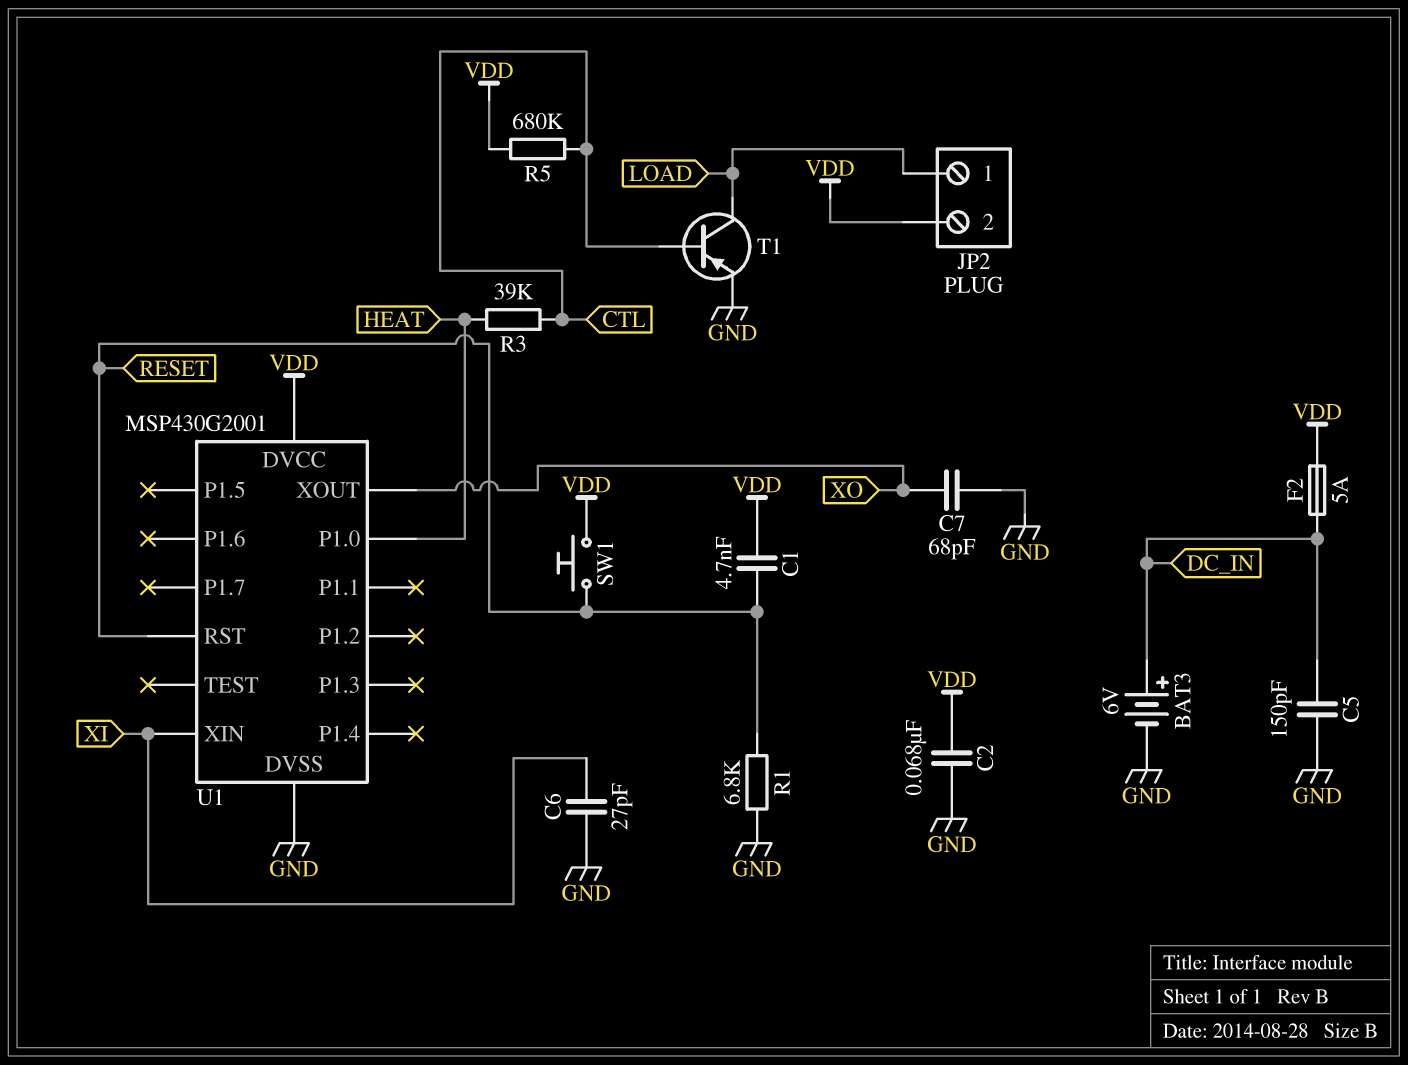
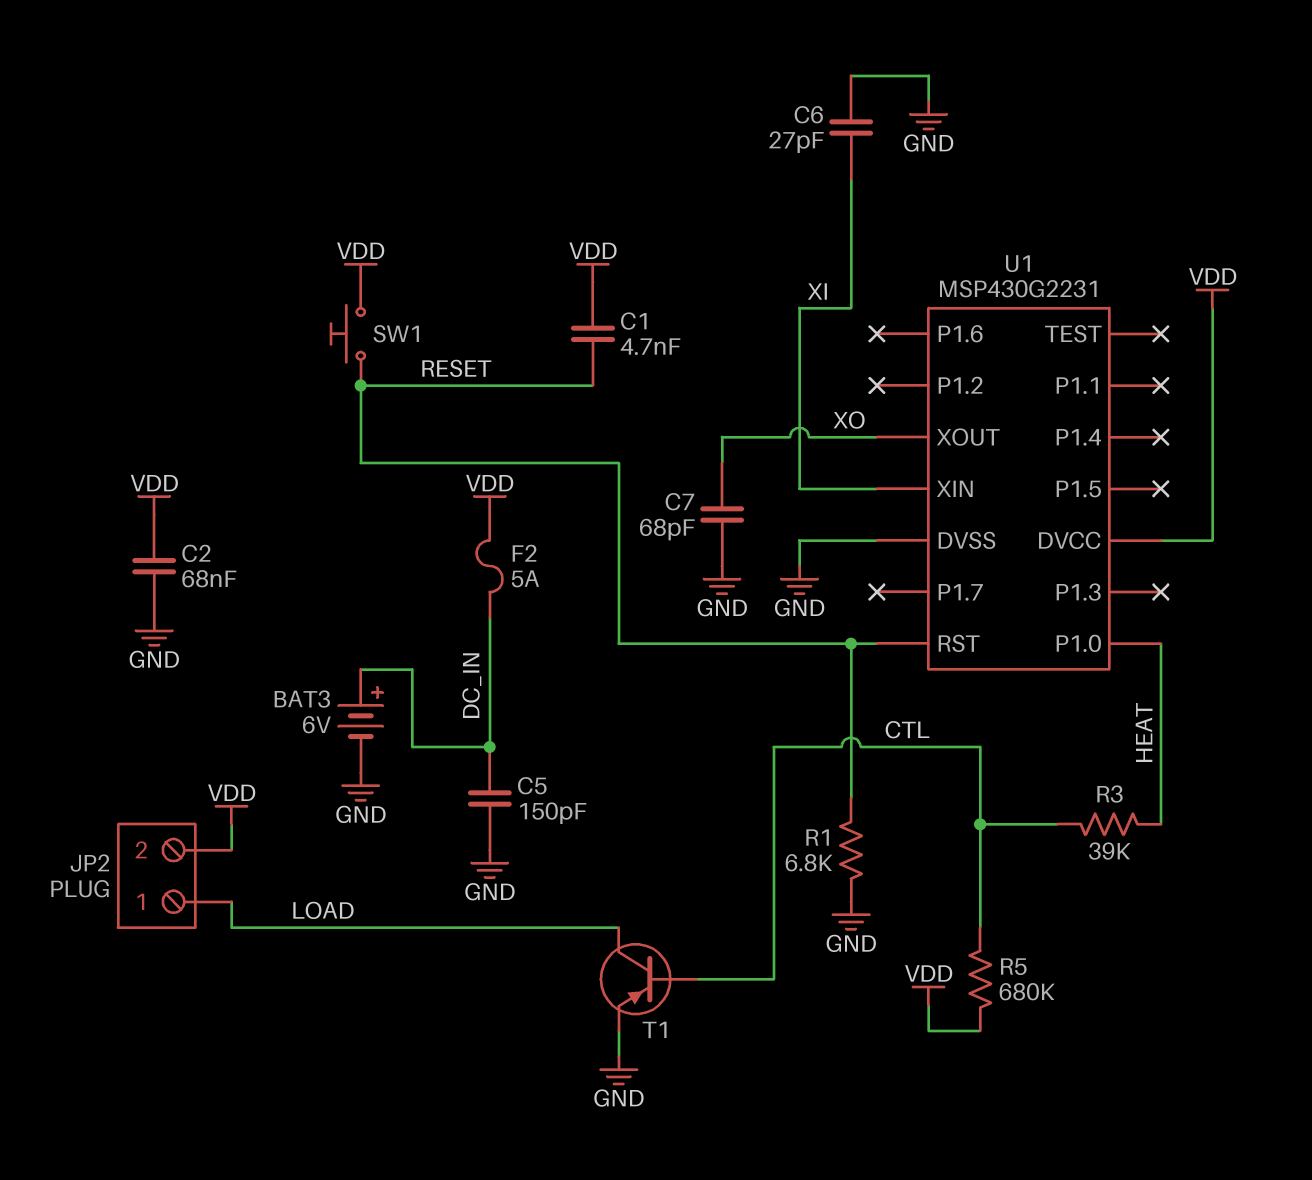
U1: MSP430G2001 -> MSP430G2231

